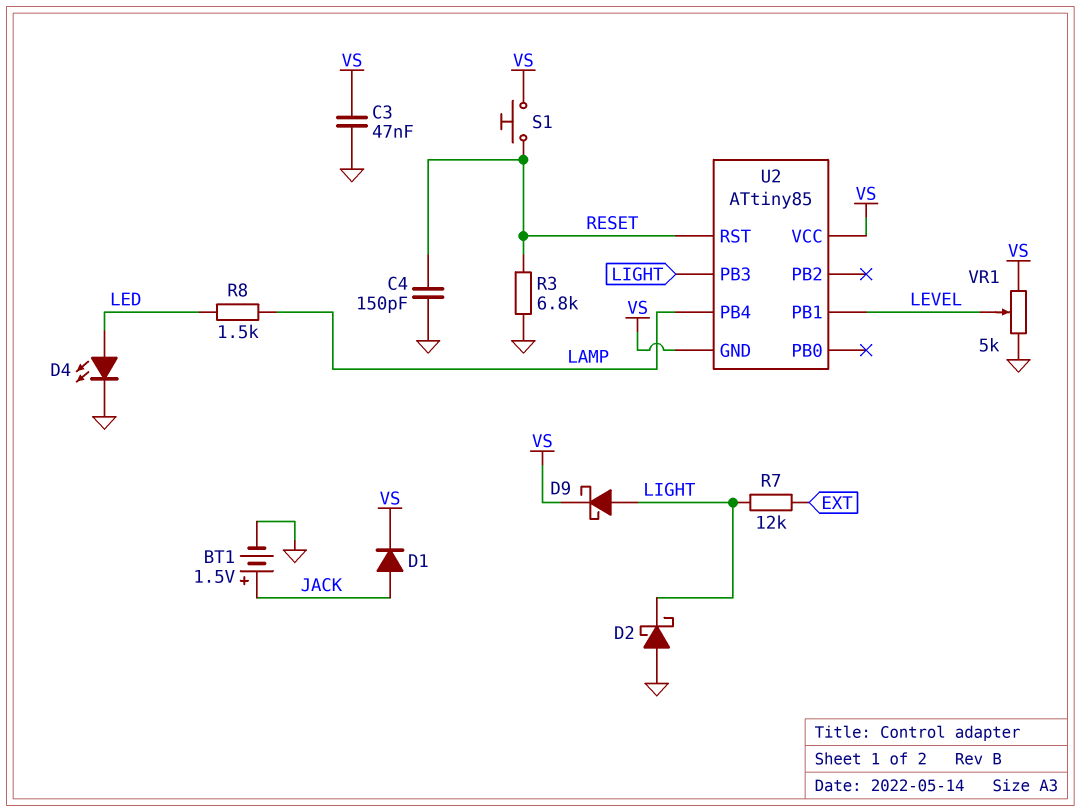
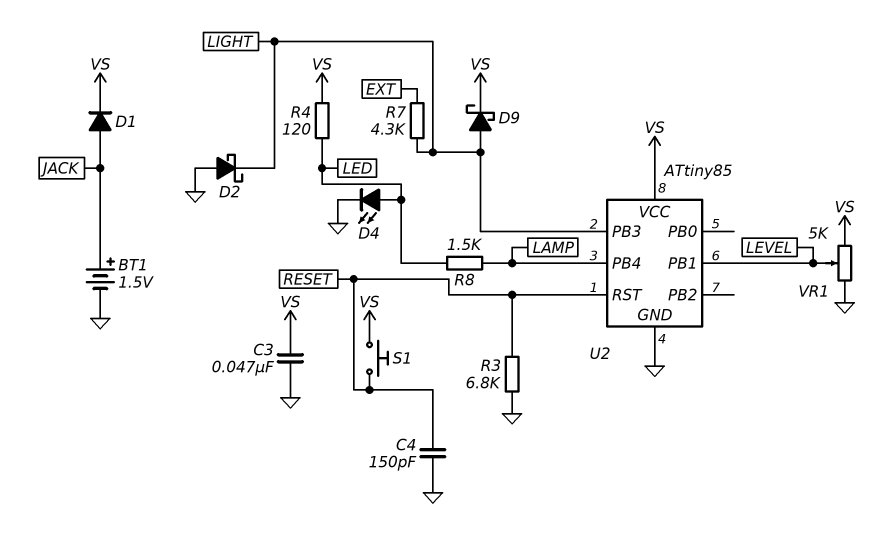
R4: none -> 120 (LED, VS)
R7: 12k (EXT, LIGHT) -> 4.3k (EXT, LIGHT)
U2 pin GND: VS -> GND

